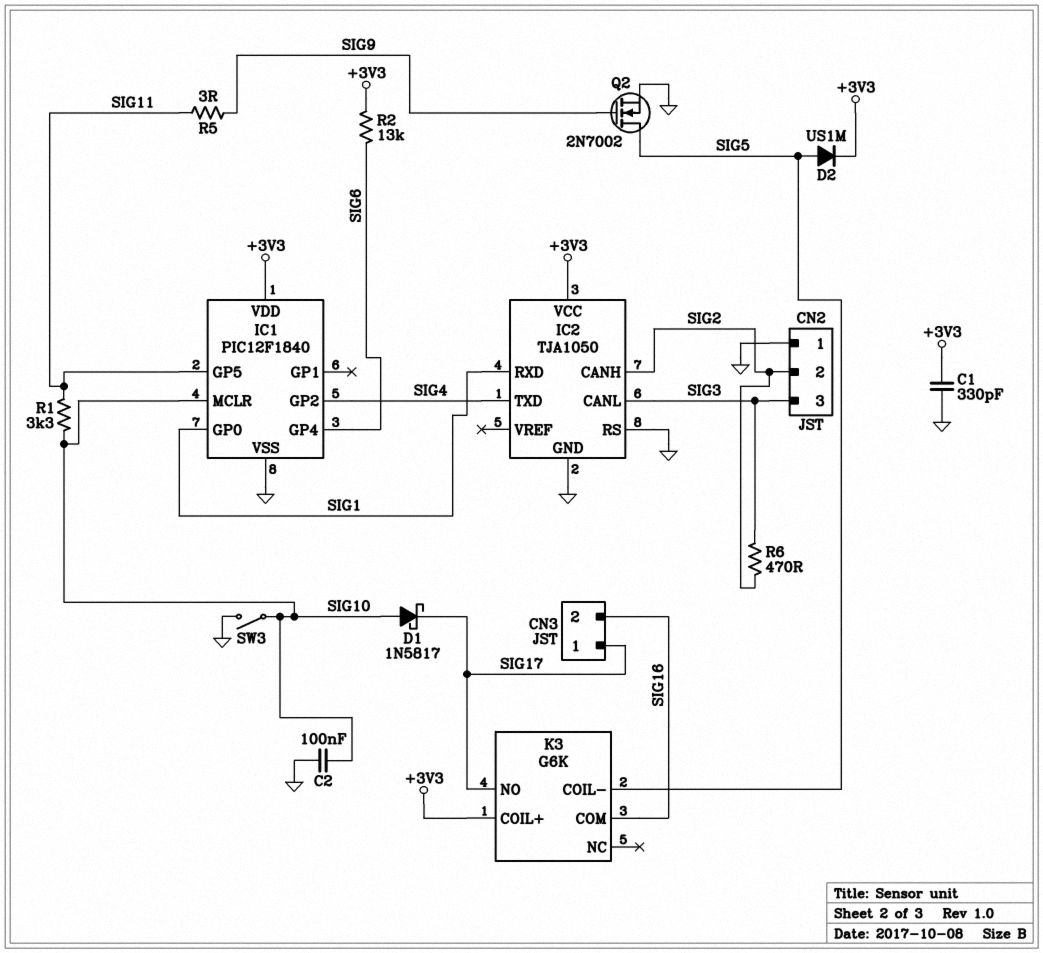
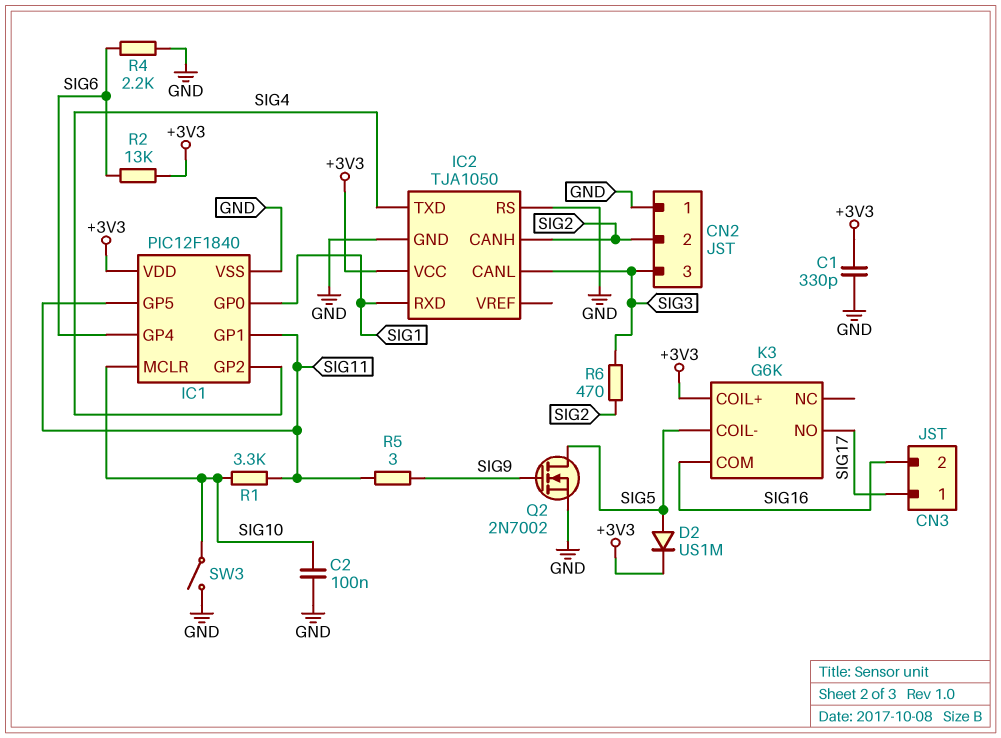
D1: schottky 1N5817 (A SIG10, K SIG17) -> none
IC1 pin GP1: none -> SIG11
R4: none -> 2.2k (GND, SIG6)

